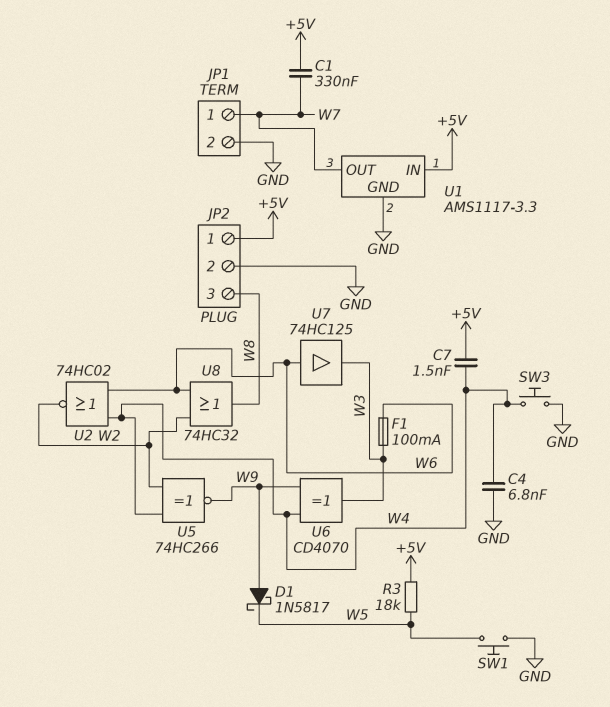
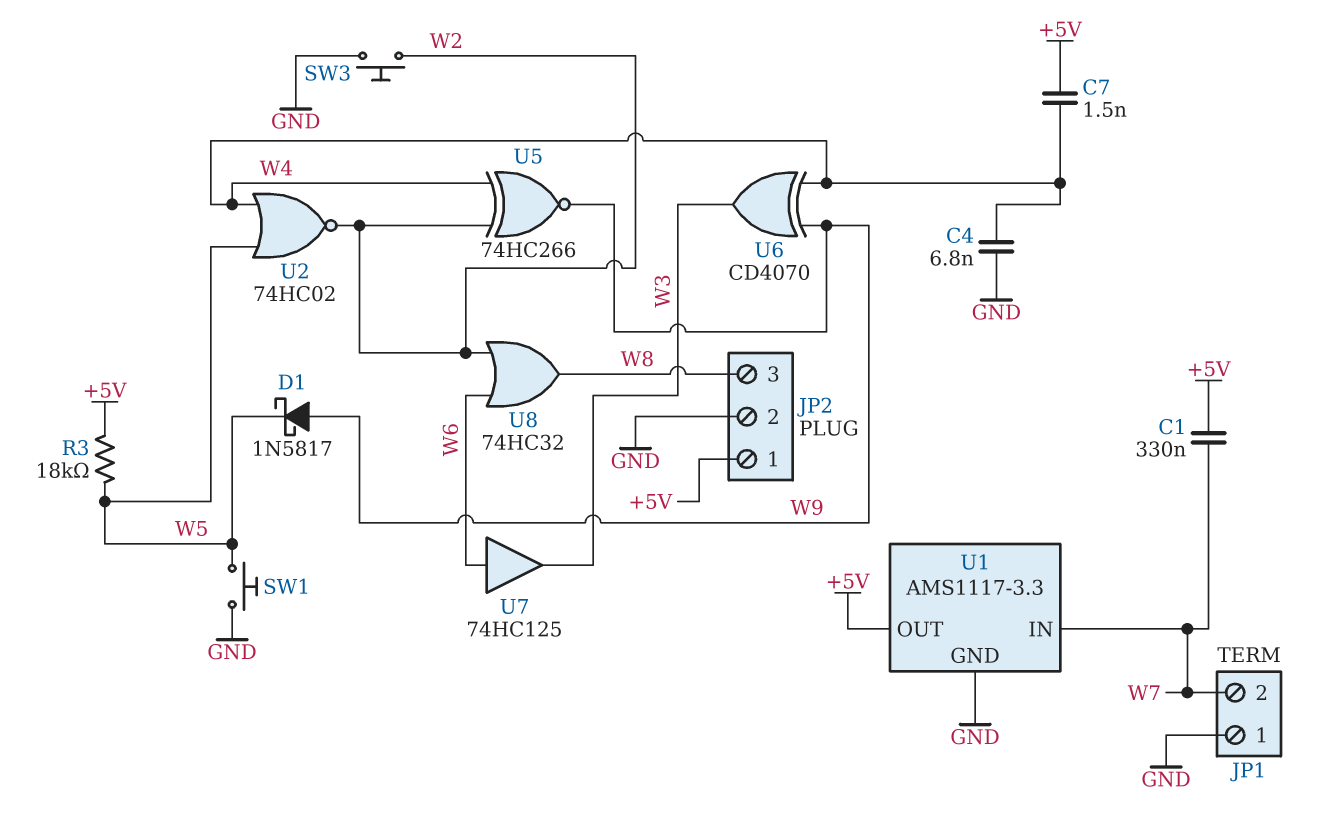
F1: 100mA (W3, W6) -> none
JP1 pin 1: W7 -> GND
JP1 pin 2: GND -> W7
SW3: button (GND, W4) -> button (GND, W2)
U1 pin IN: +5V -> W7
U1 pin OUT: W7 -> +5V
U2: NOR 74HC02 (in W4, in W6, out W2) -> NOR 74HC02 (in W4, in W5, out W2)

